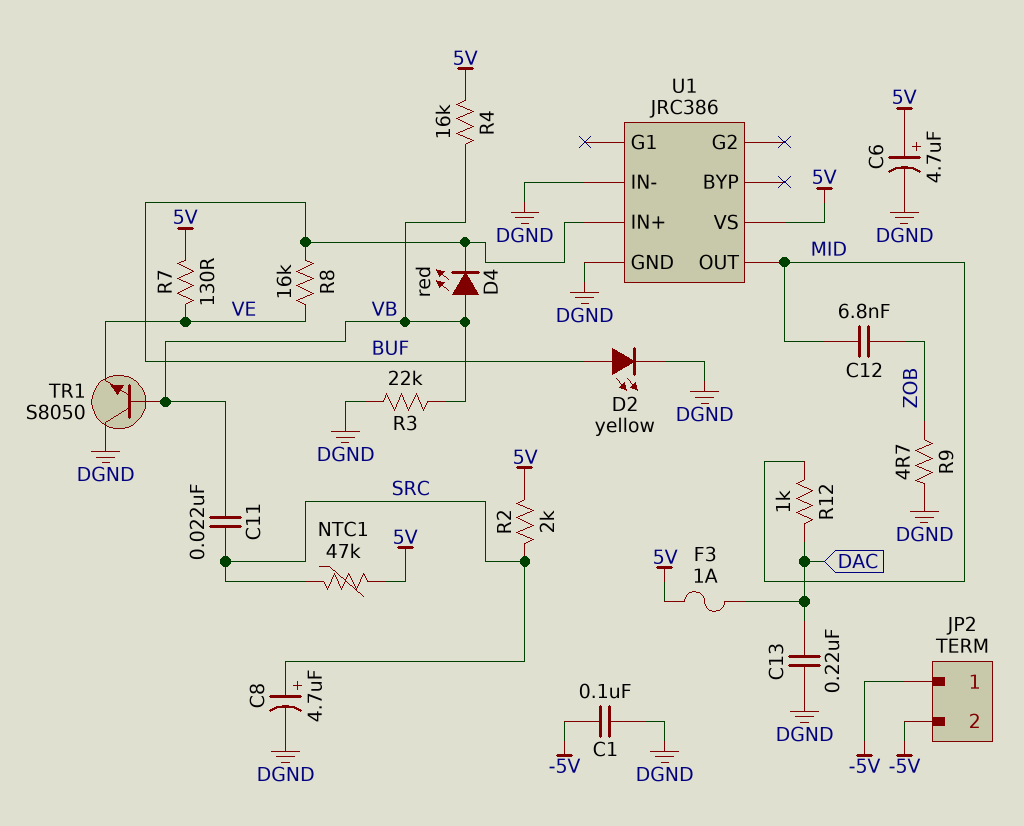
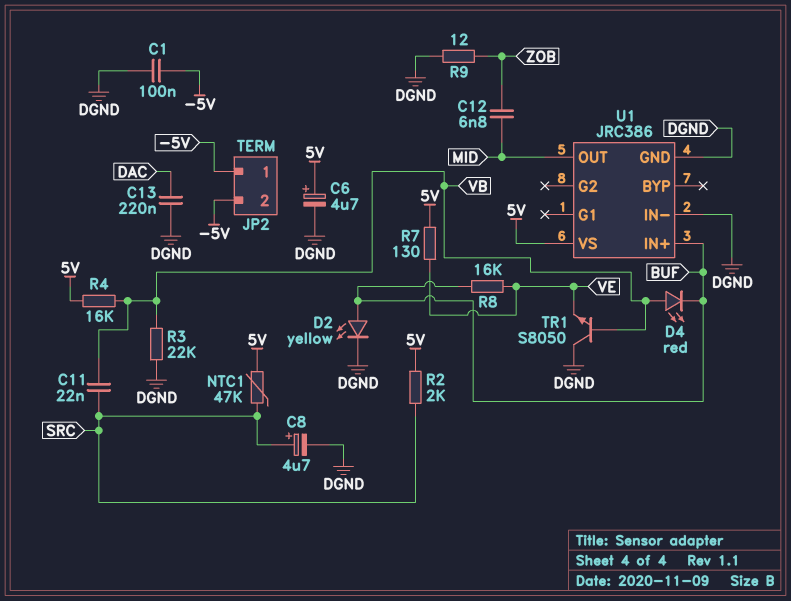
F3: 1A (5V, DAC) -> none
R9: 4.7 (DGND, ZOB) -> 12 (DGND, ZOB)
R12: 1k (DAC, MID) -> none

